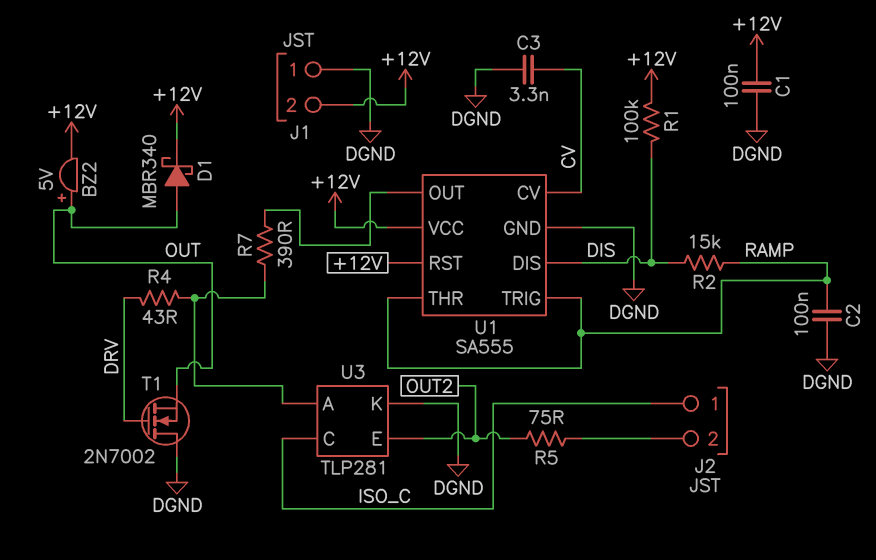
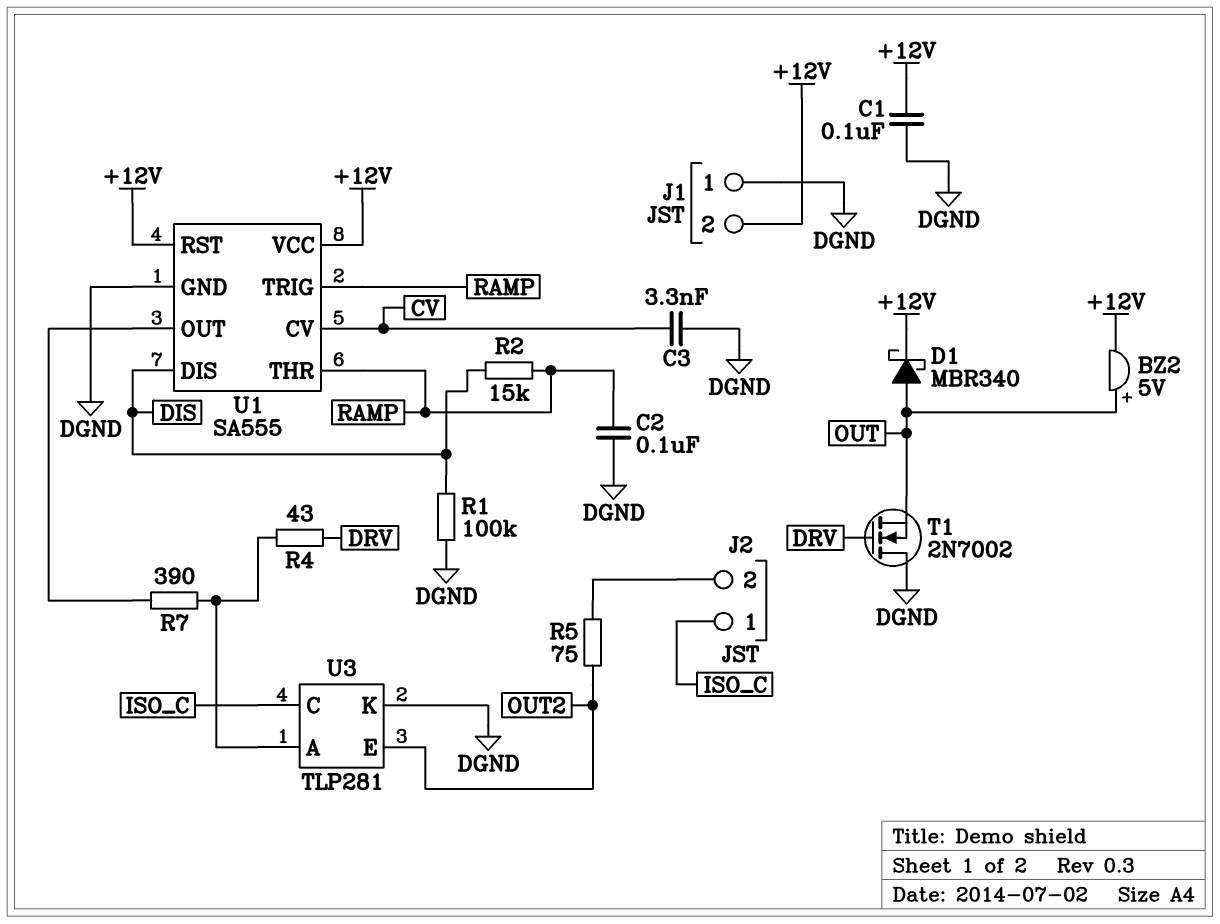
R1: 100k (+12V, DIS) -> 100k (DGND, DIS)

